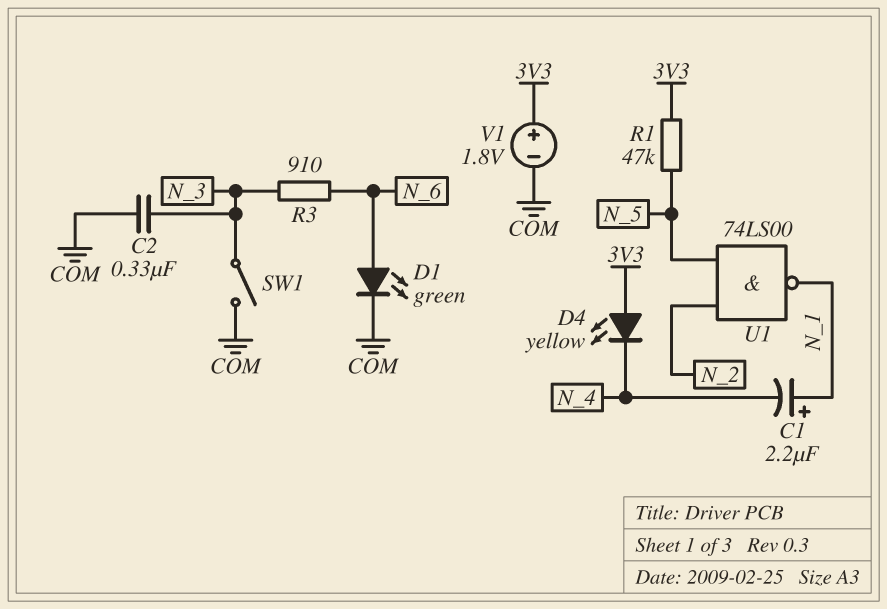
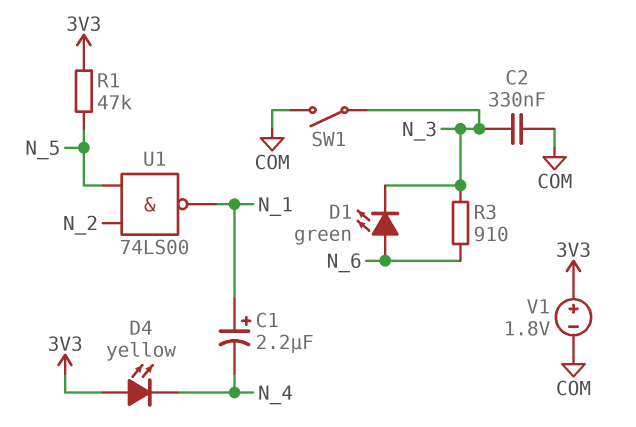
D1: LED green (A N_6, K COM) -> LED green (A N_6, K N_3)

